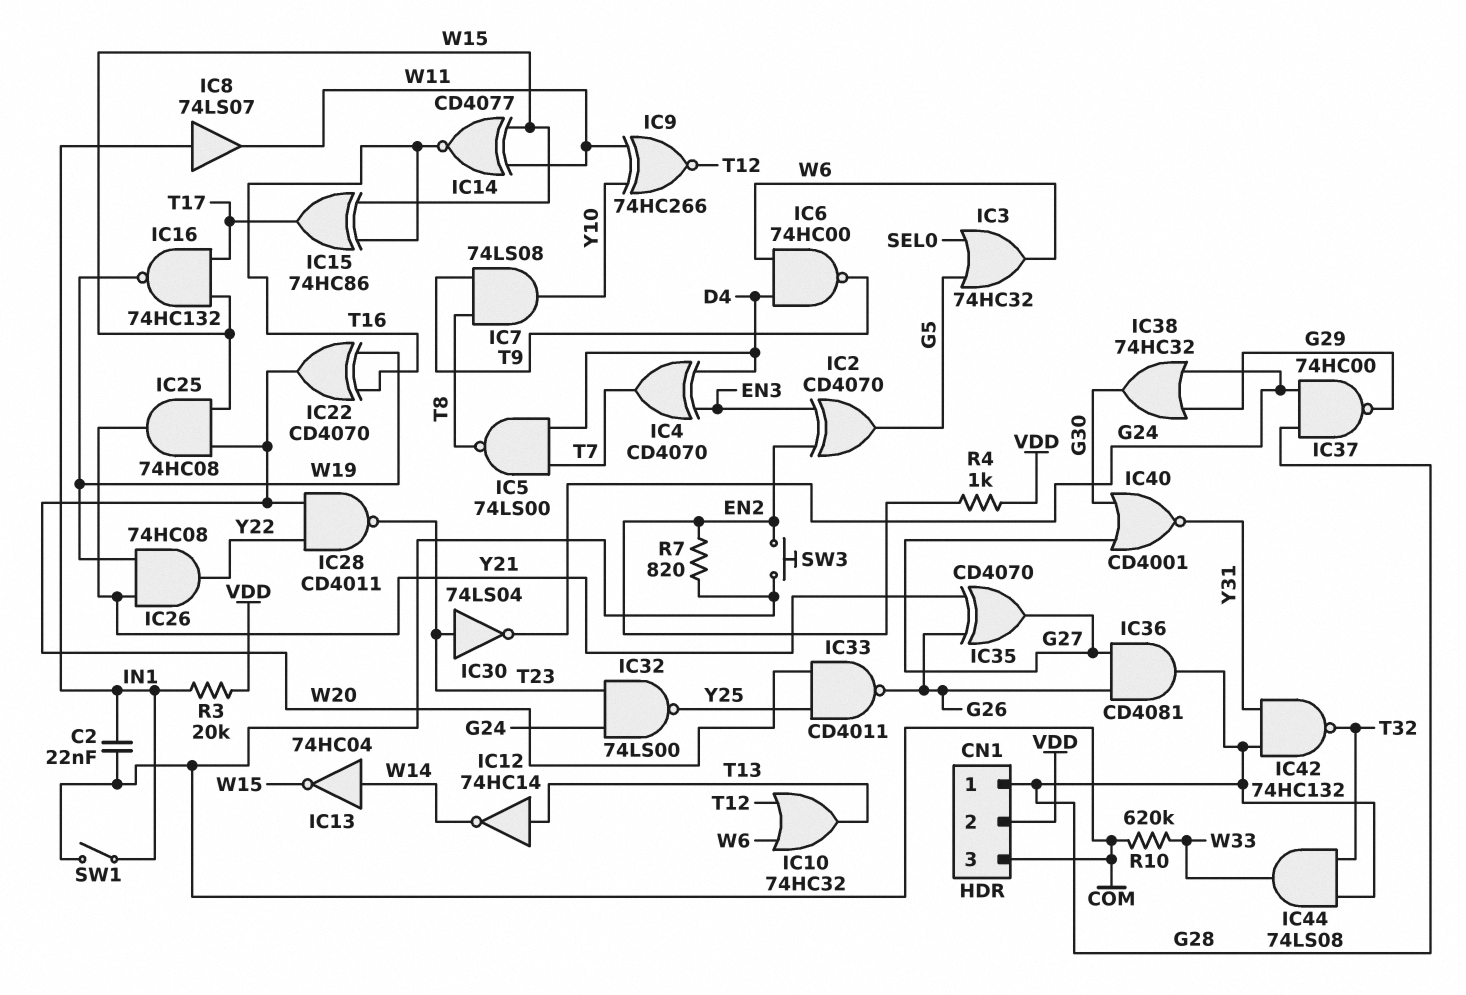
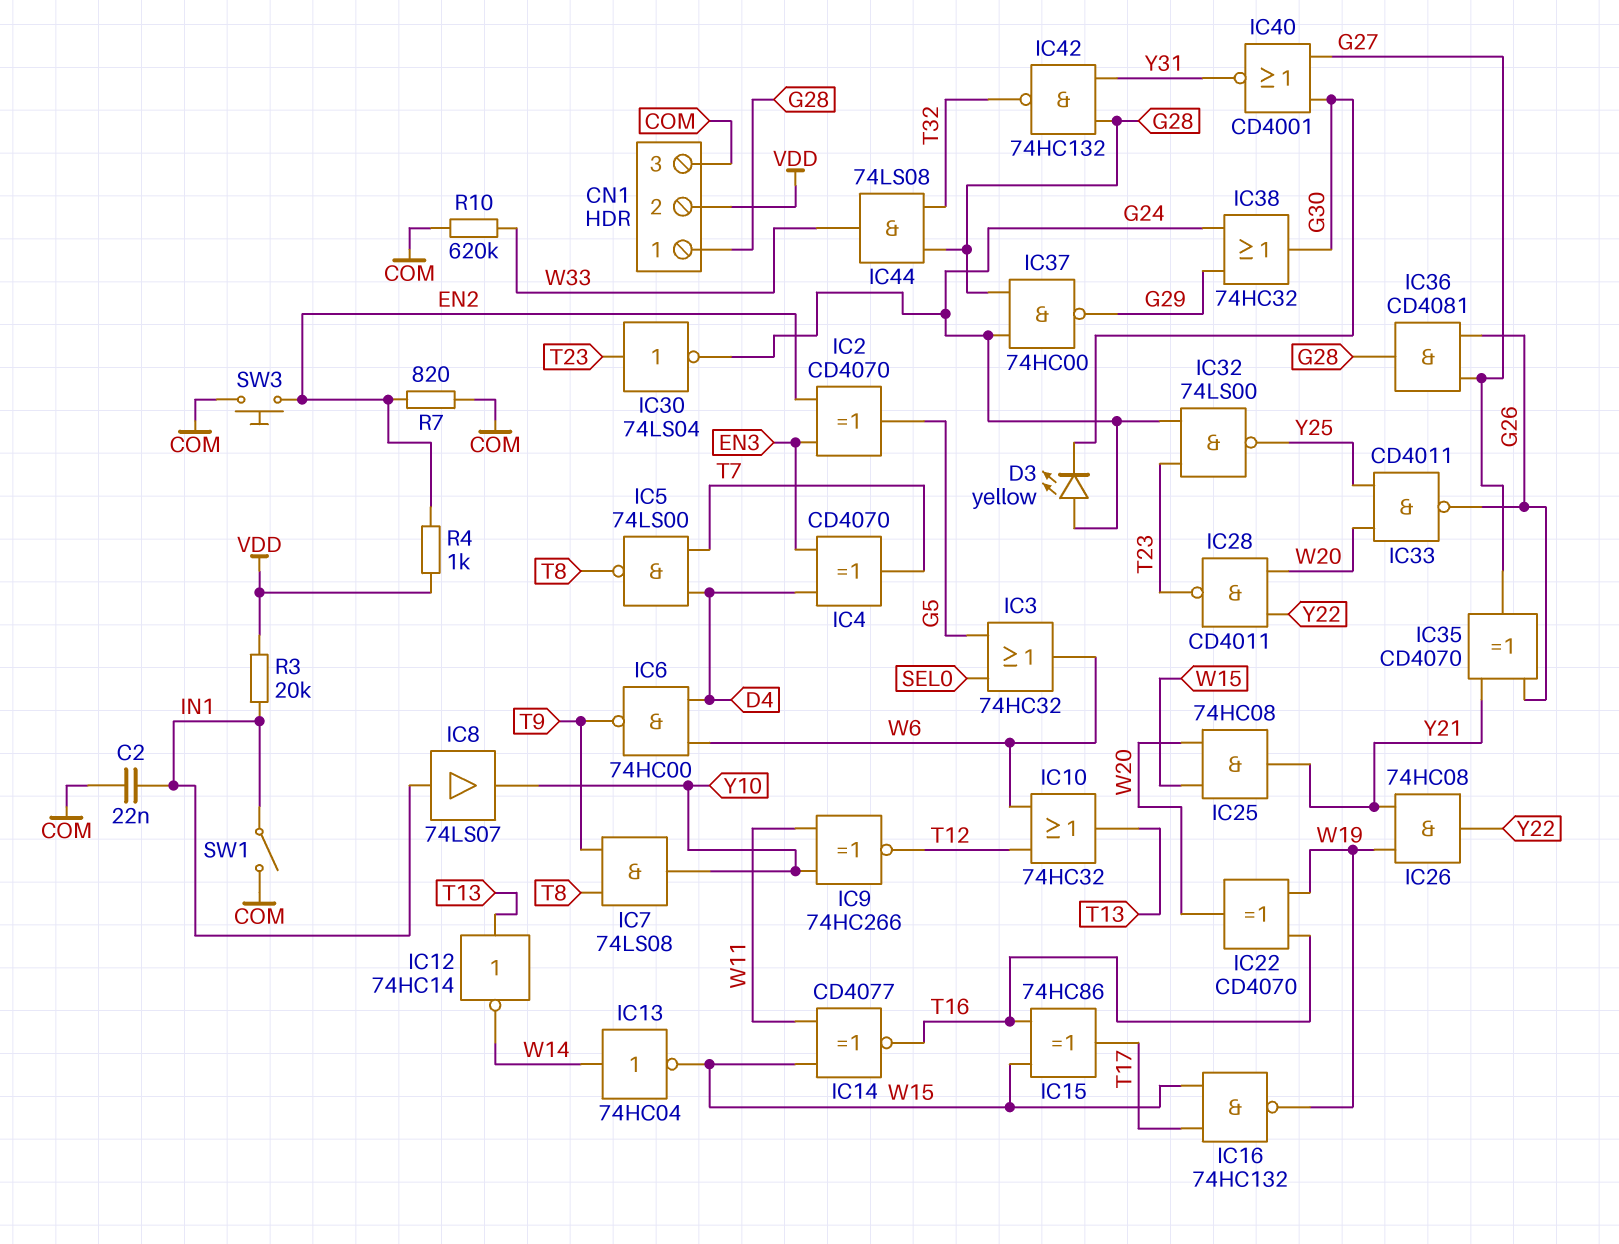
D3: none -> LED yellow (A G24, K G30)
IC8: buffer 74LS07 (in IN1, out W11) -> buffer 74LS07 (in IN1, out Y10)

